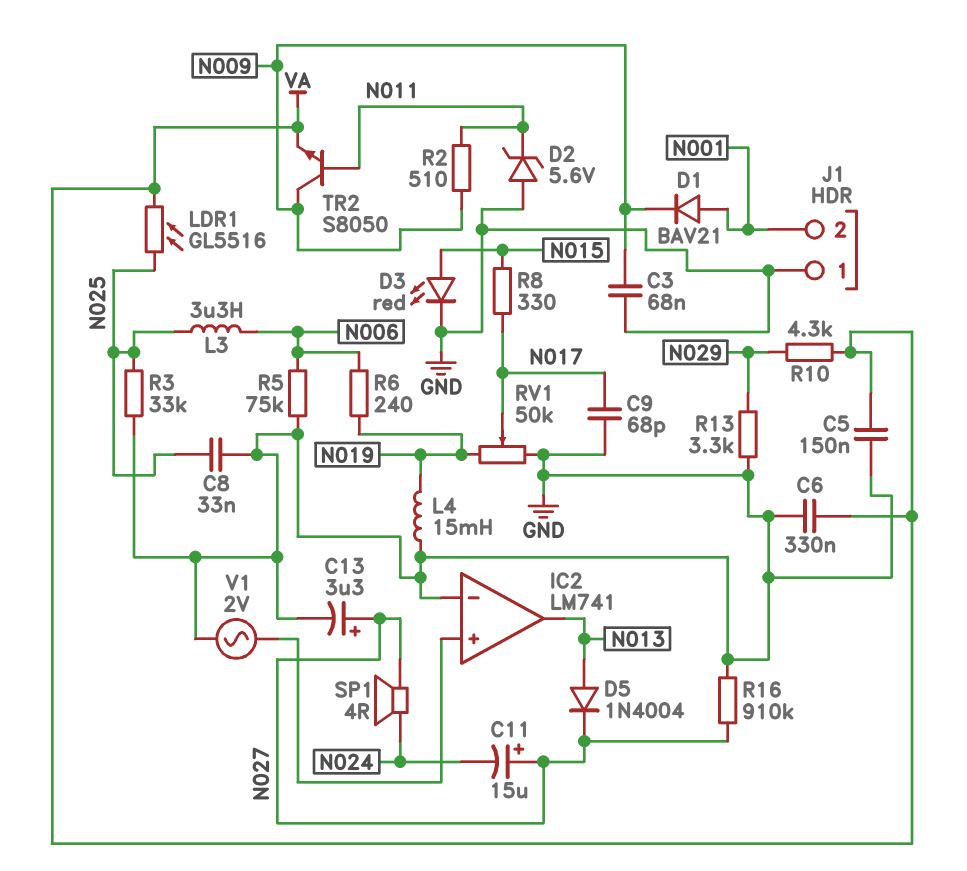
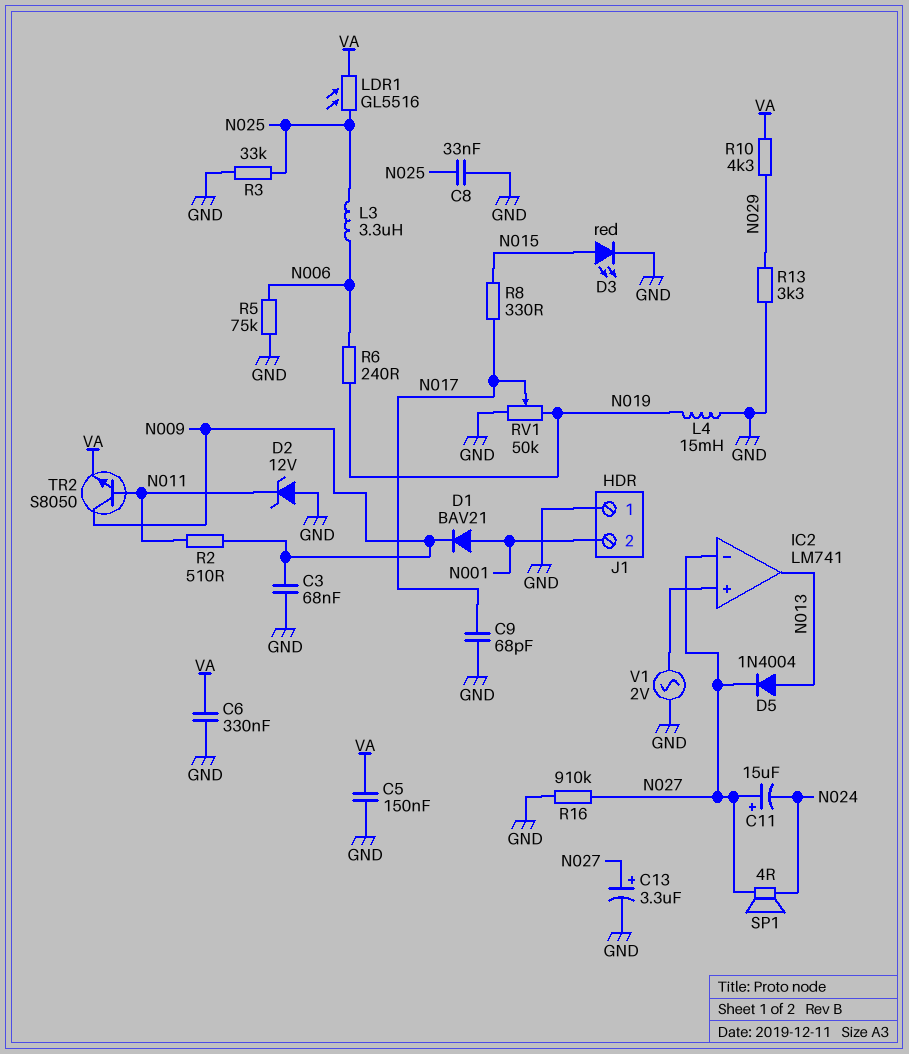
D2: zener 5.6V (A GND, K N011) -> zener 12V (A GND, K N011)
IC2 pin in-: GND -> N027

